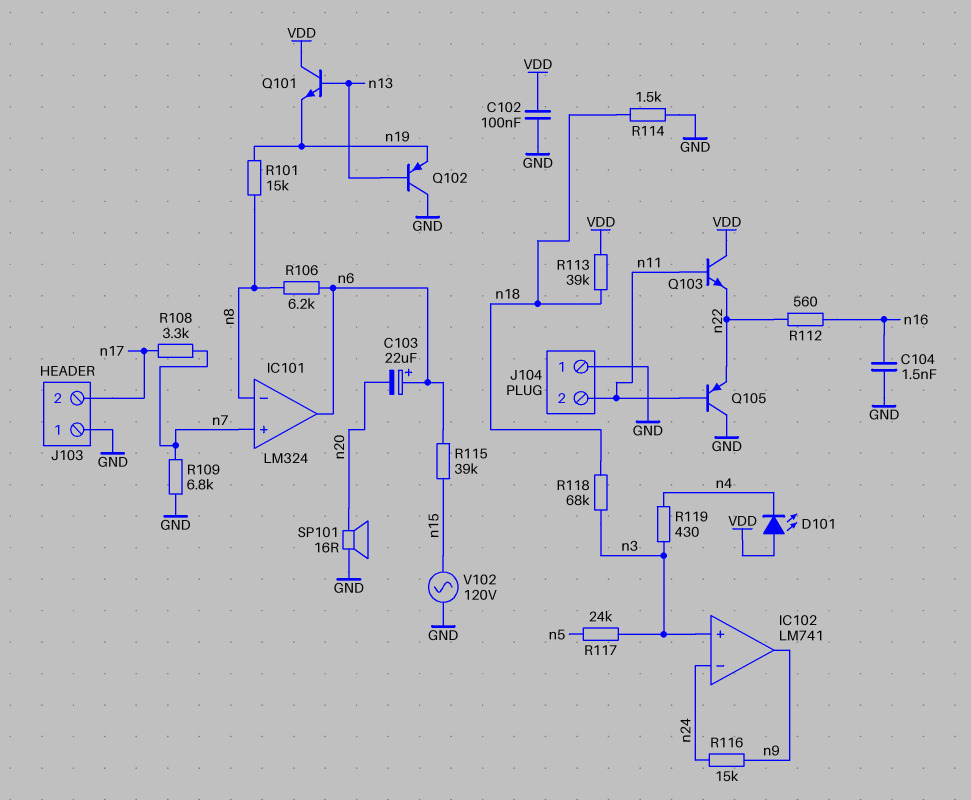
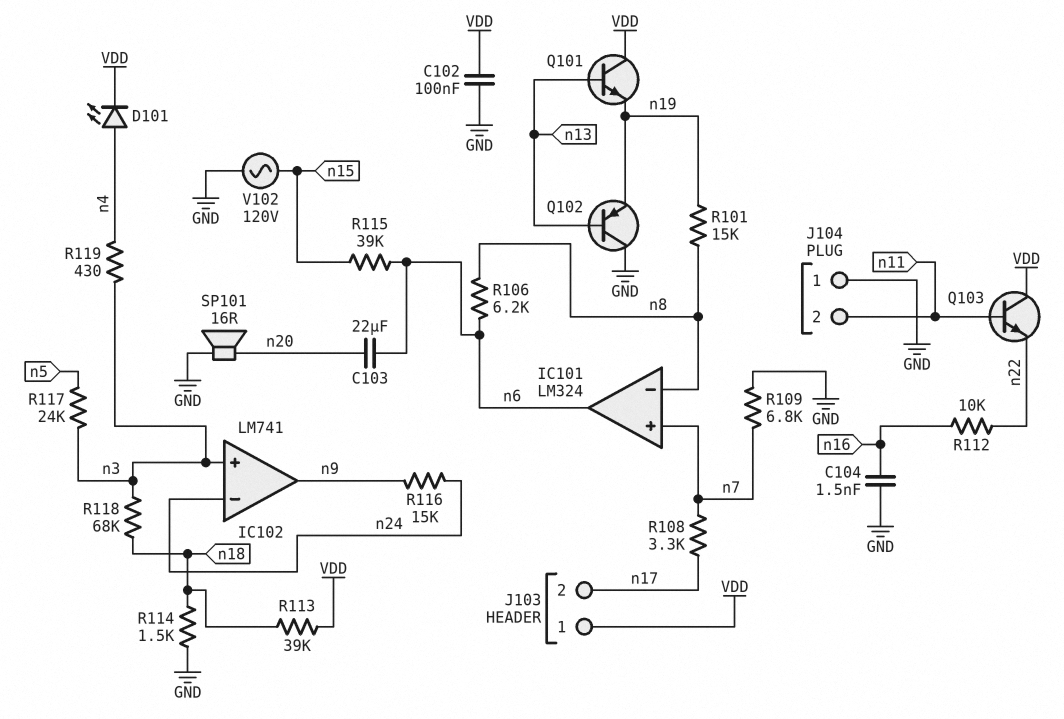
C103: 22uF (plus n6, minus n20) -> 22uF (n6, n20)
D101: LED (A VDD, K n4) -> LED (A n4, K VDD)
J103 pin 1: GND -> VDD
Q105: PNP (B n11, C GND, E n22) -> none
R112: 560 (n16, n22) -> 10k (n16, n22)

